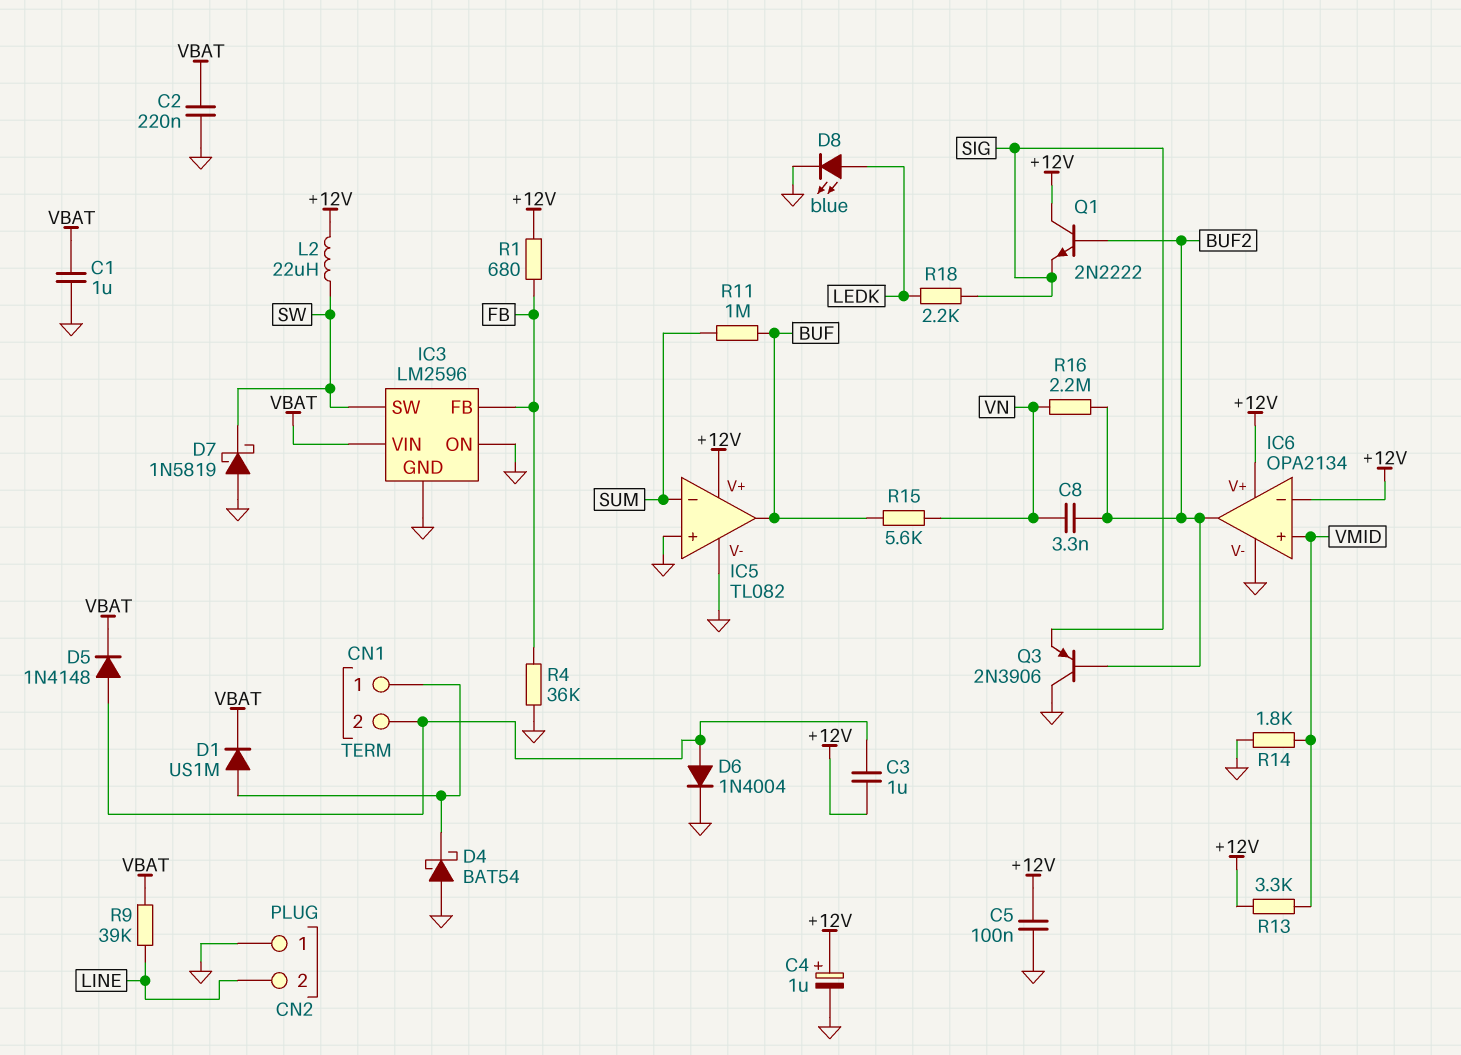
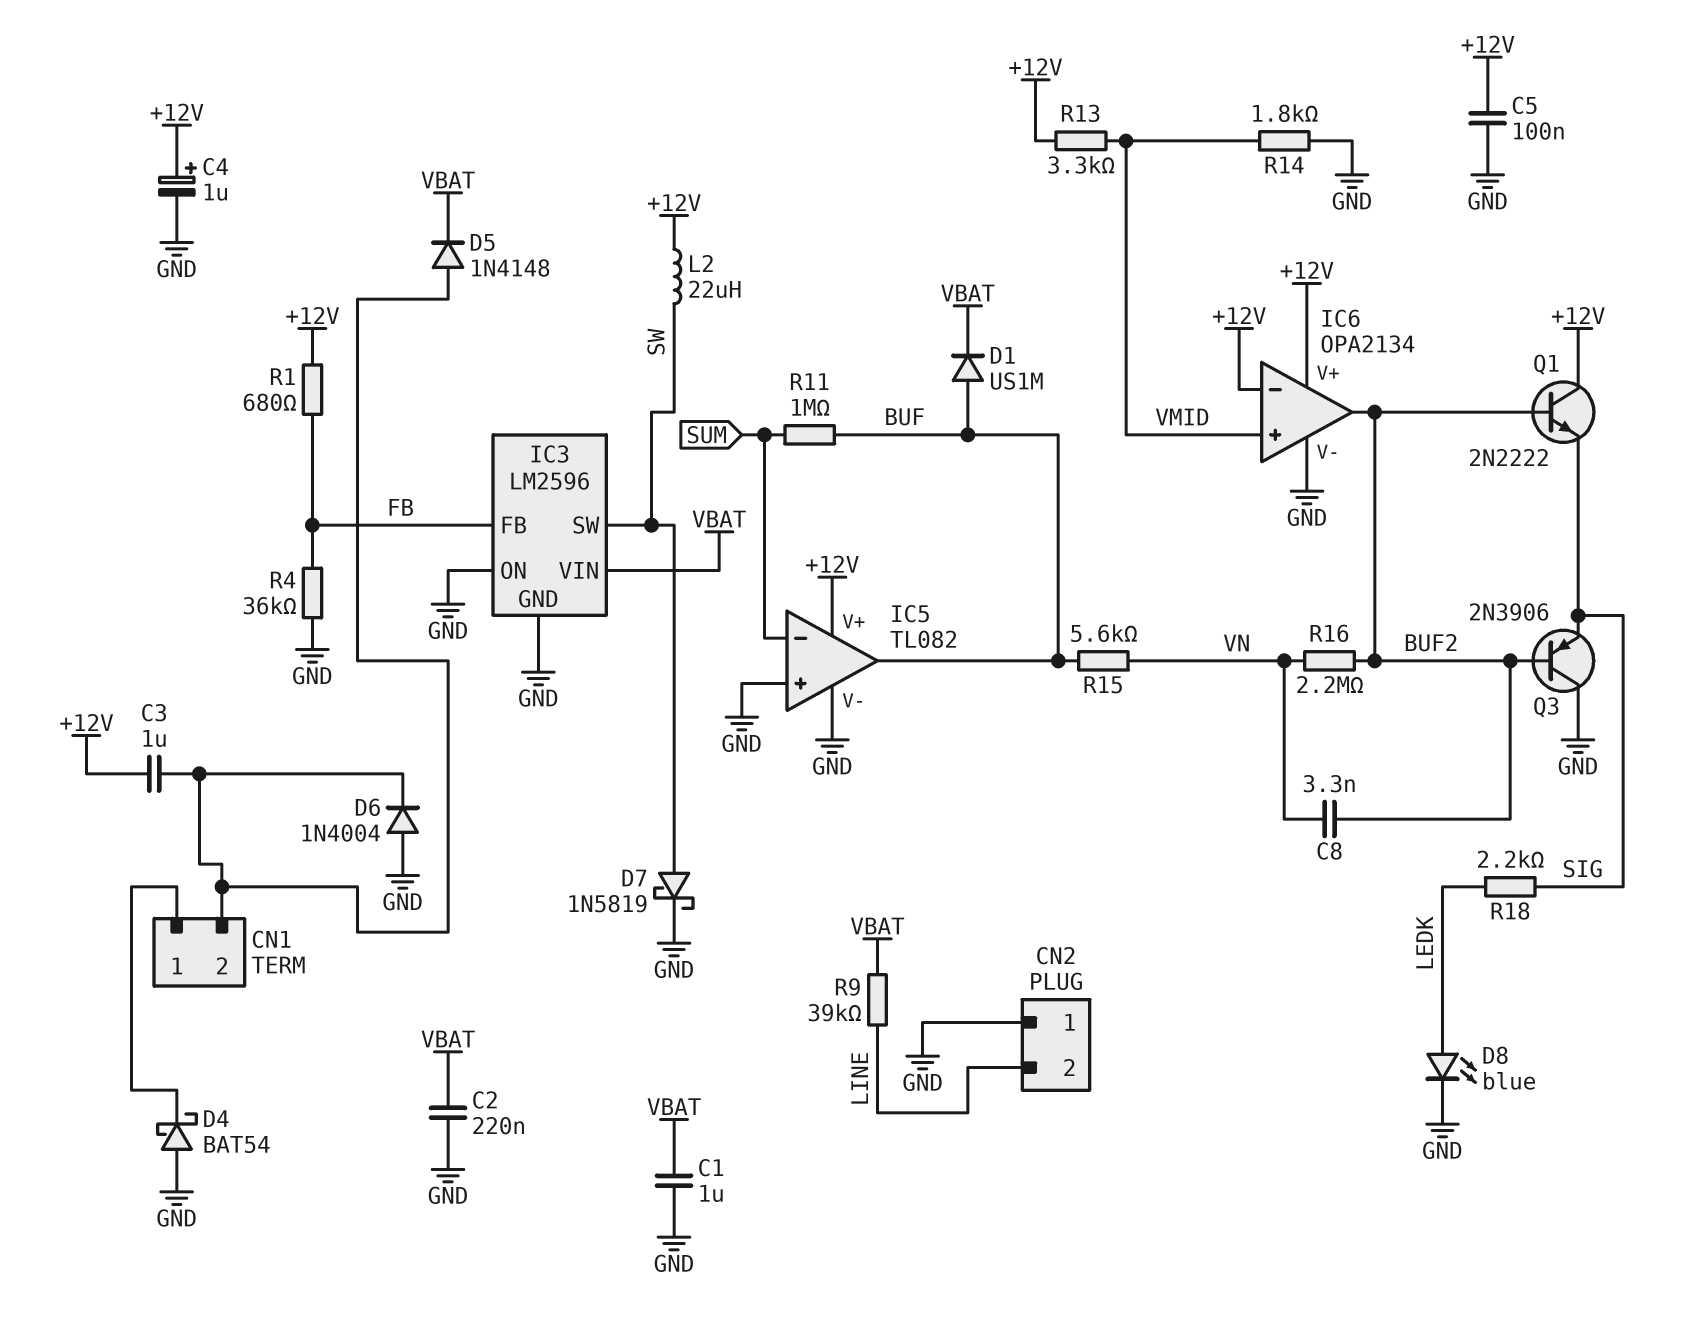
D1: diode US1M (A CN1/1, K VBAT) -> diode US1M (A BUF, K VBAT)
D6: diode 1N4004 (A CN1/2, K GND) -> diode 1N4004 (A GND, K CN1/2)
D7: schottky 1N5819 (A GND, K SW) -> schottky 1N5819 (A SW, K GND)

